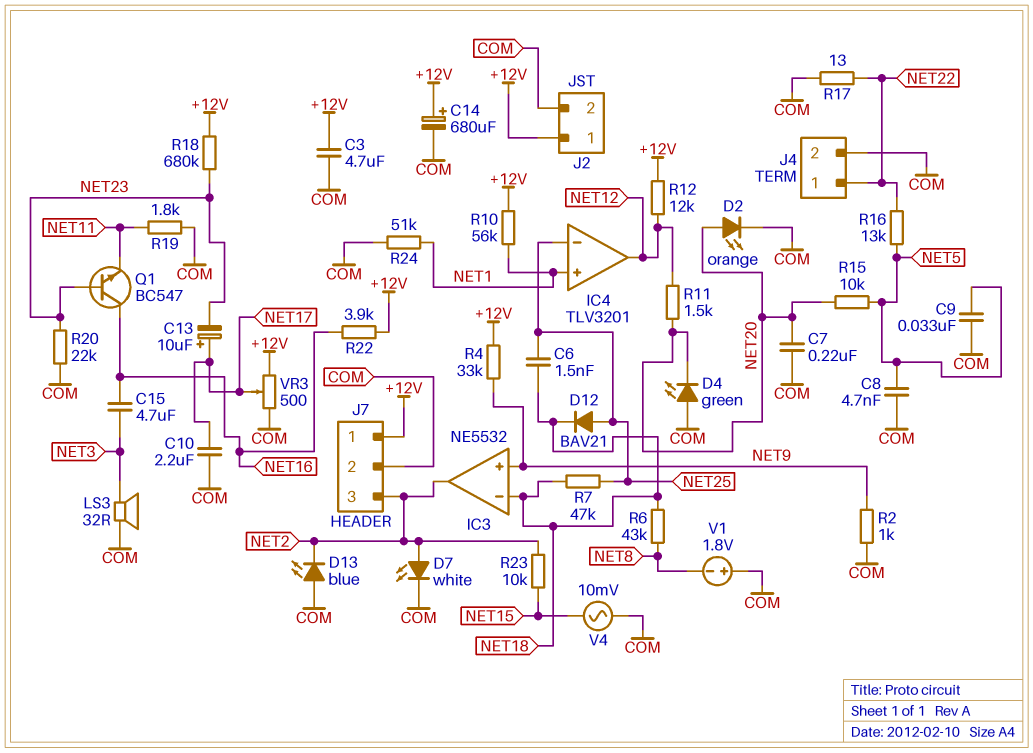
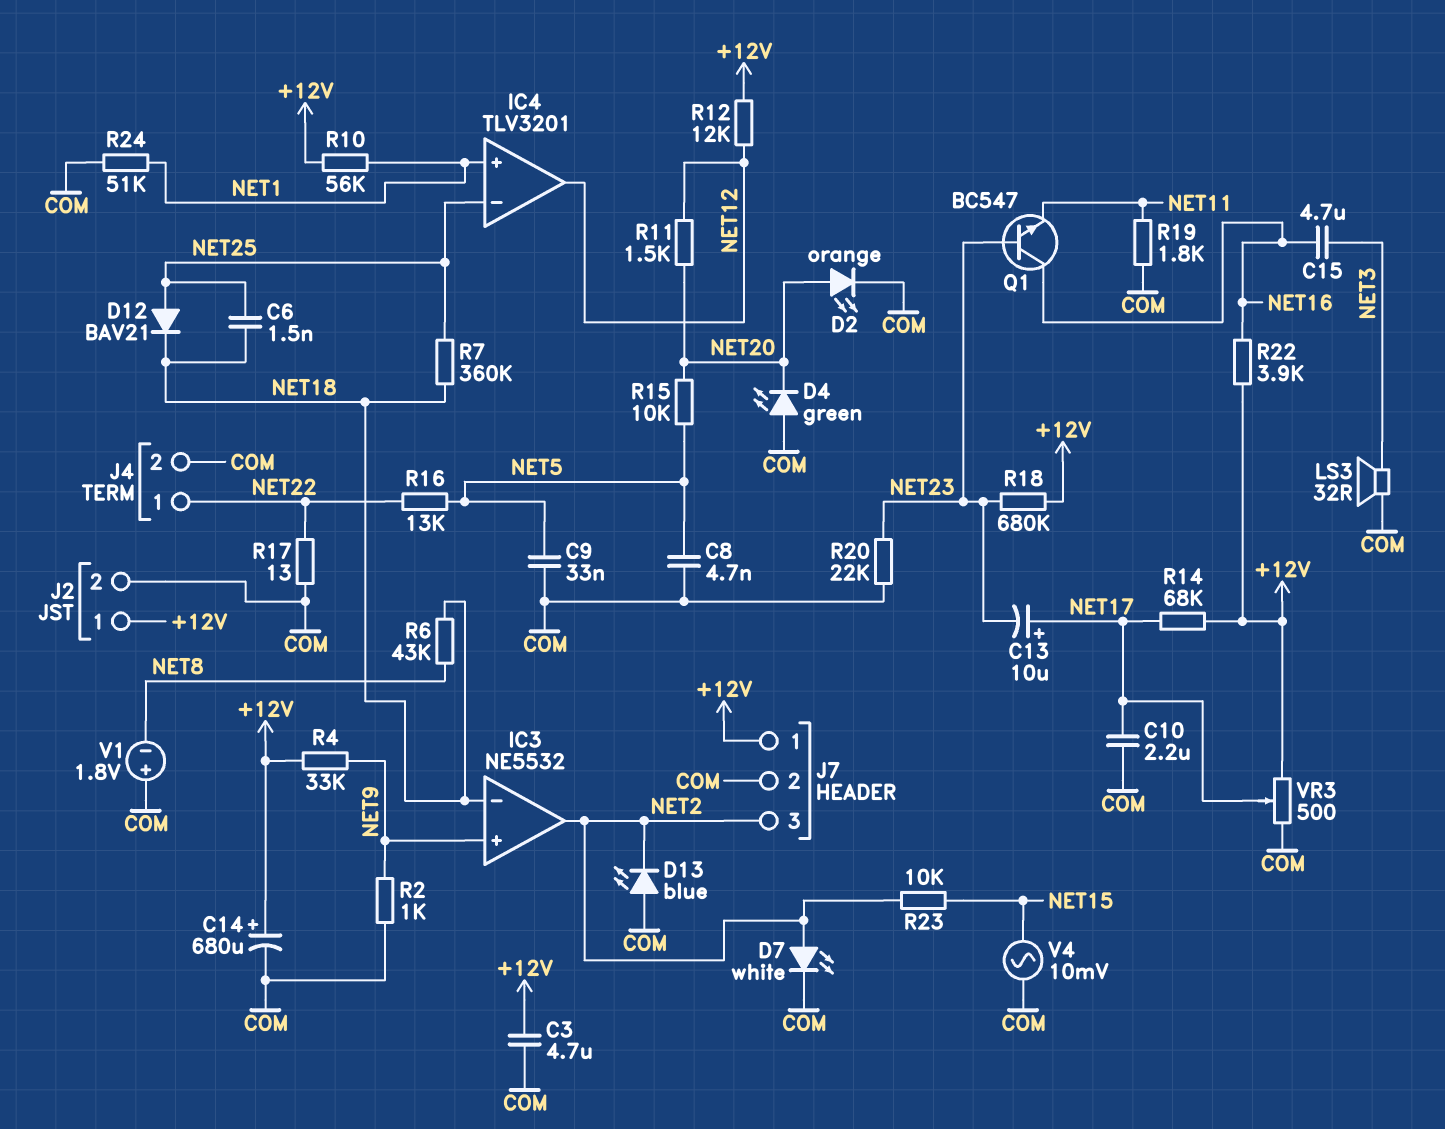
C7: 220nF (COM, NET20) -> none
R7: 47k (NET18, NET25) -> 360k (NET18, NET25)
R14: none -> 68k (+12V, NET17)

